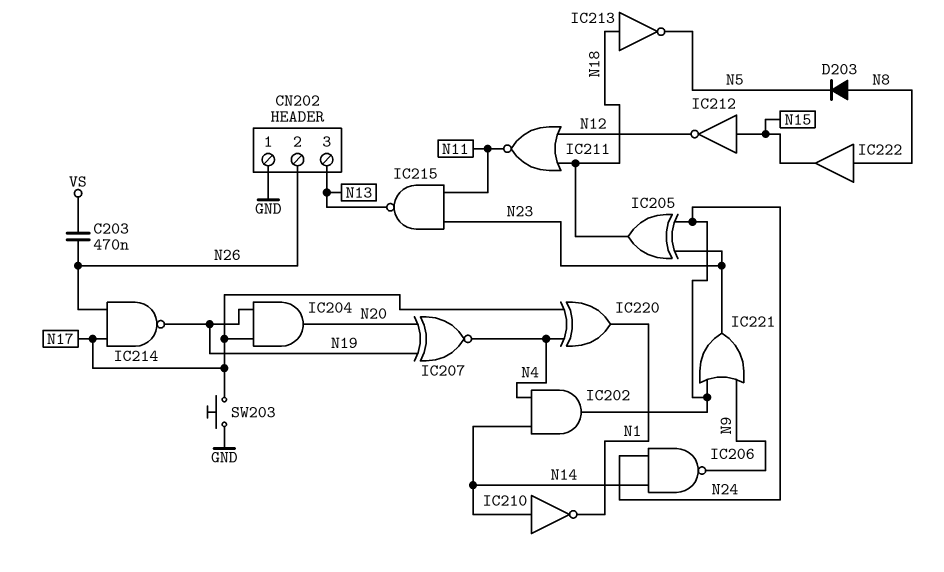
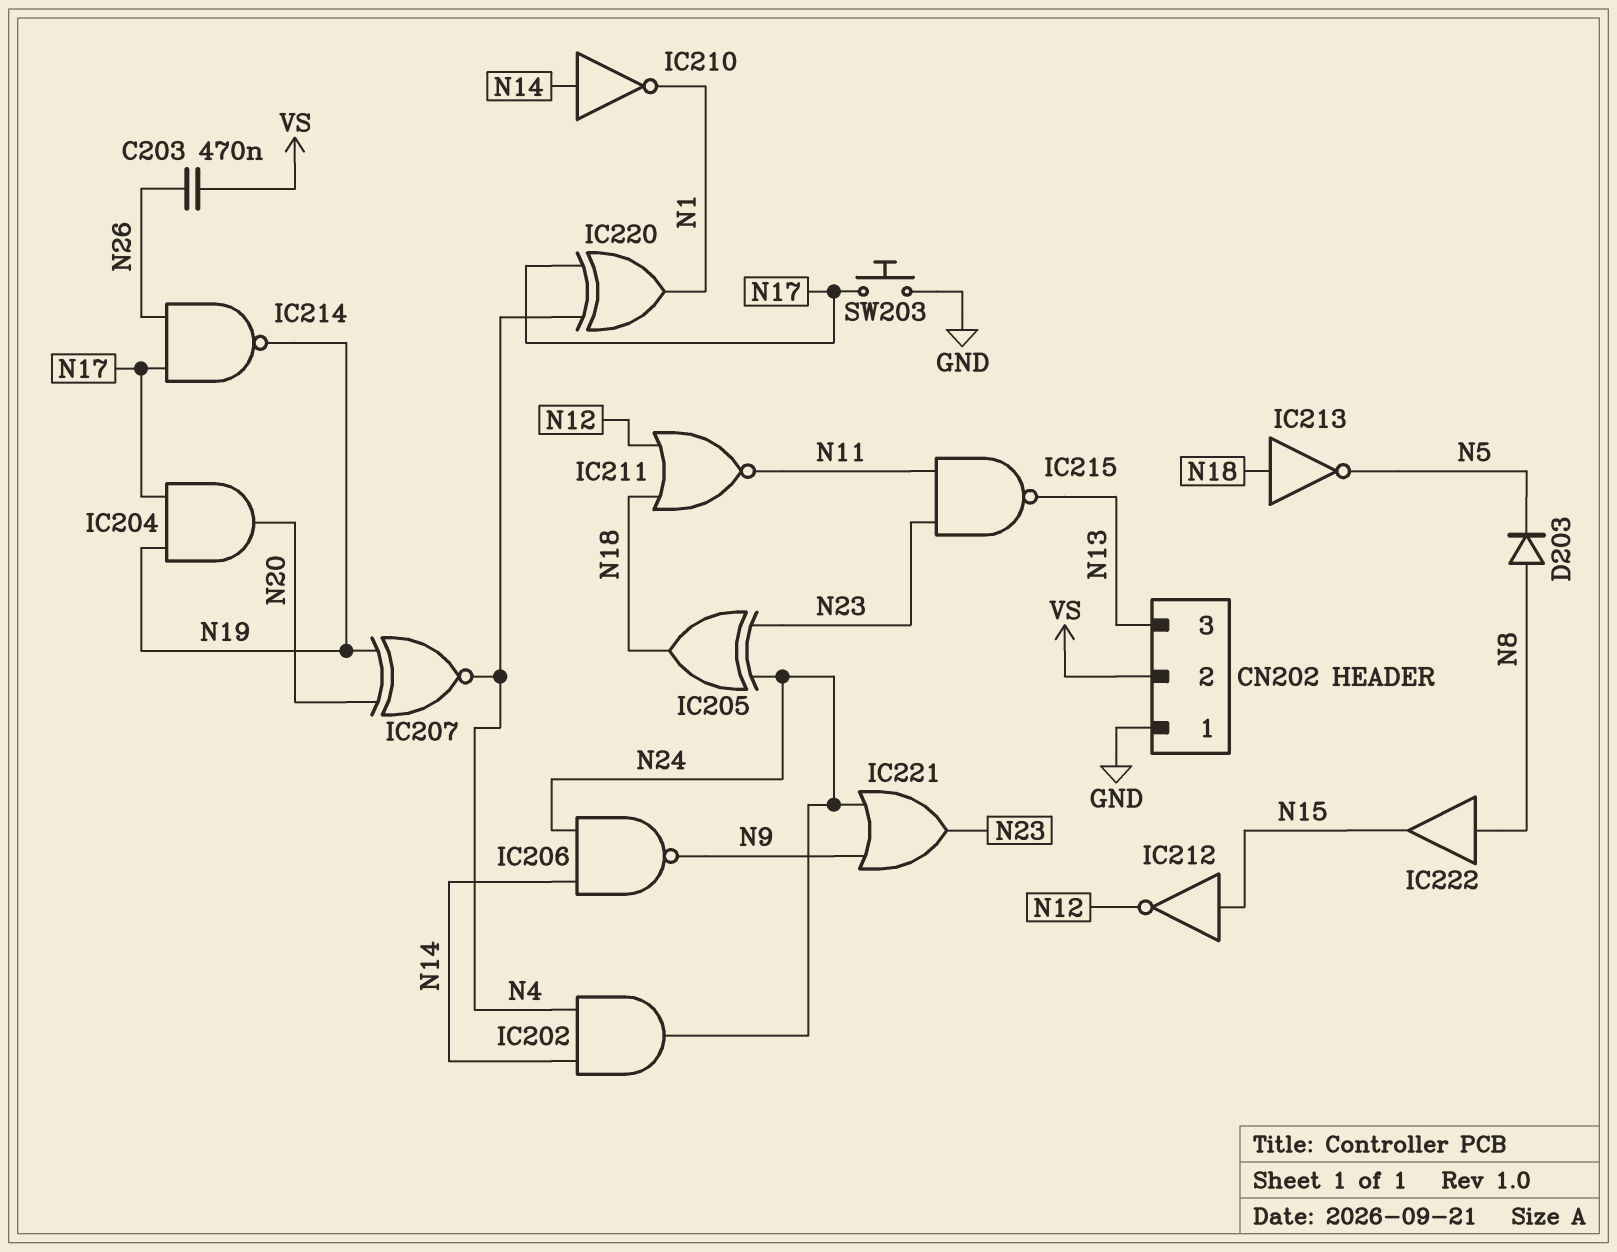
CN202 pin 2: N26 -> VS

